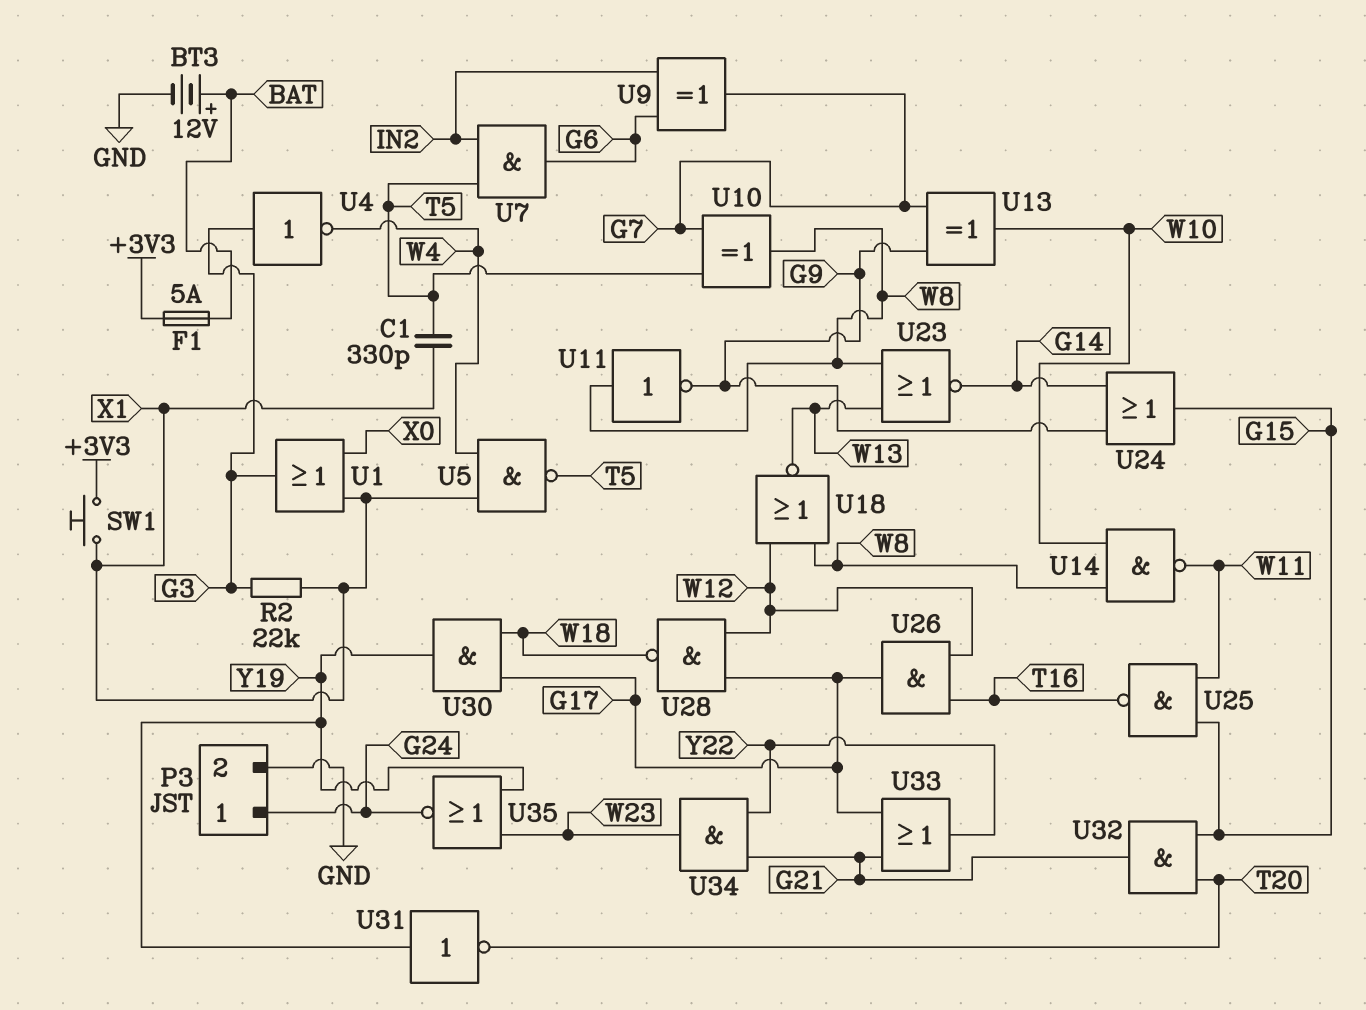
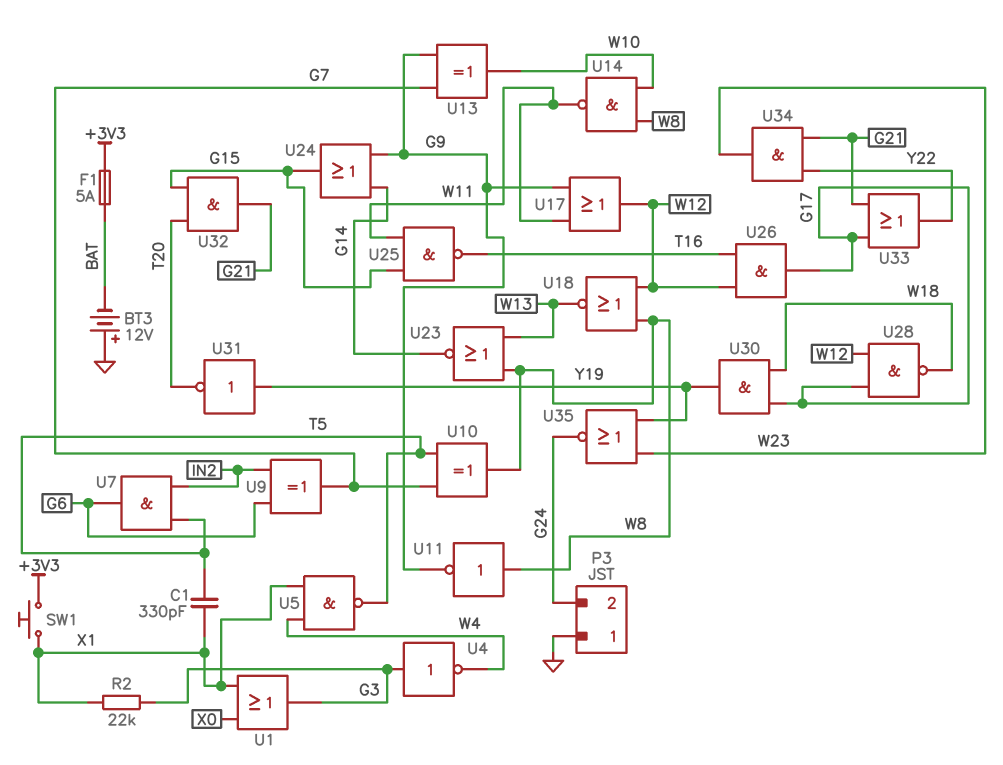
BT3: 12V (plus BAT, minus GND) -> 12V (plus GND, minus BAT)
P3 pin 1: G24 -> GND
P3 pin 2: GND -> G24
U17: none -> OR (in G9, in W11, out W12)

